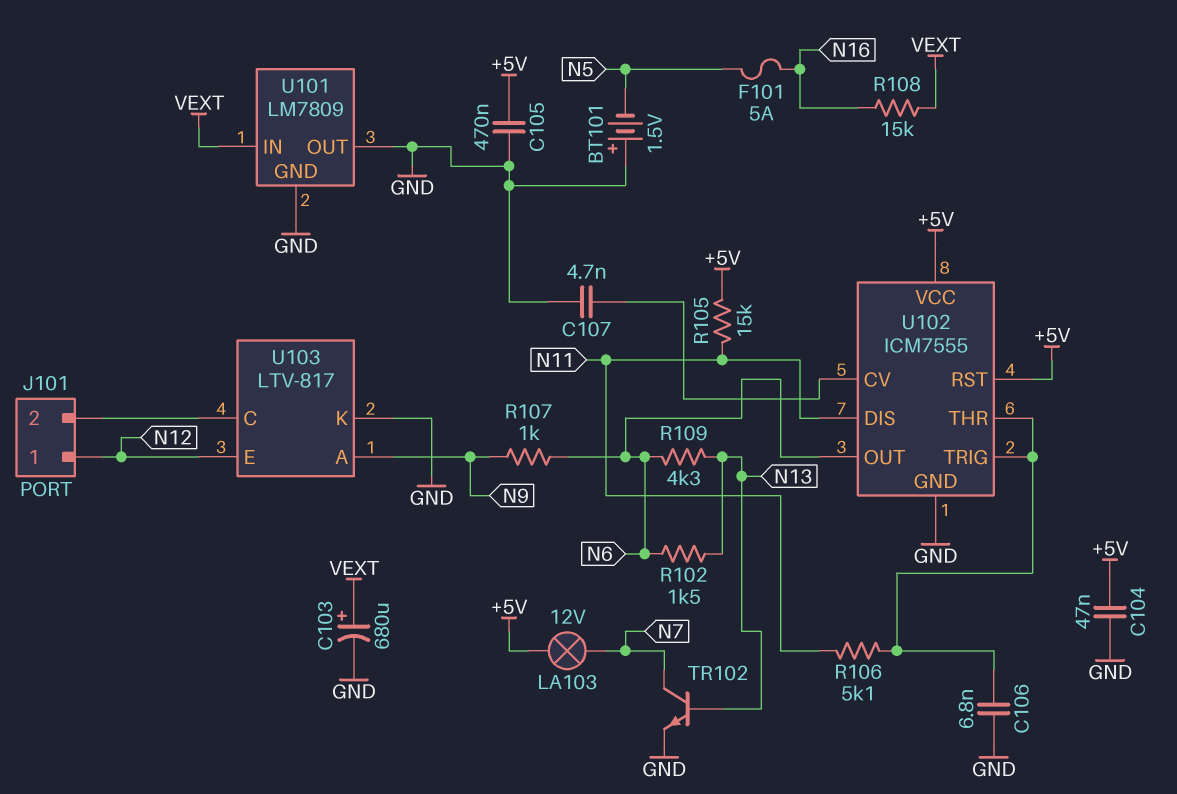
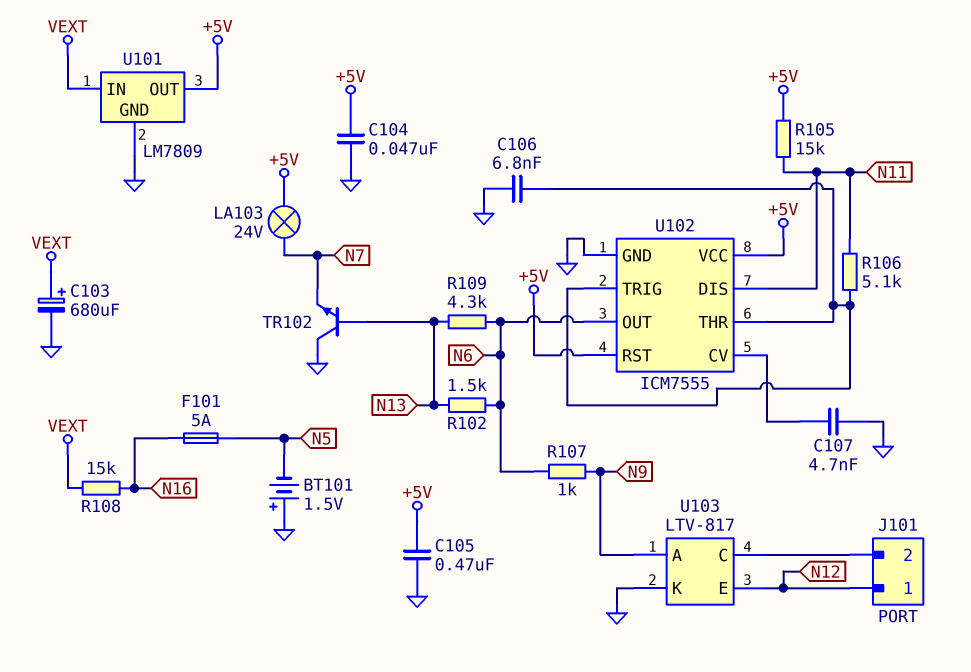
LA103: lamp 12V (+5V, N7) -> lamp 24V (+5V, N7)
TR102: NPN (B N13, C N7, E GND) -> NPN (B N13, C GND, E N7)
U101 pin OUT: GND -> +5V

